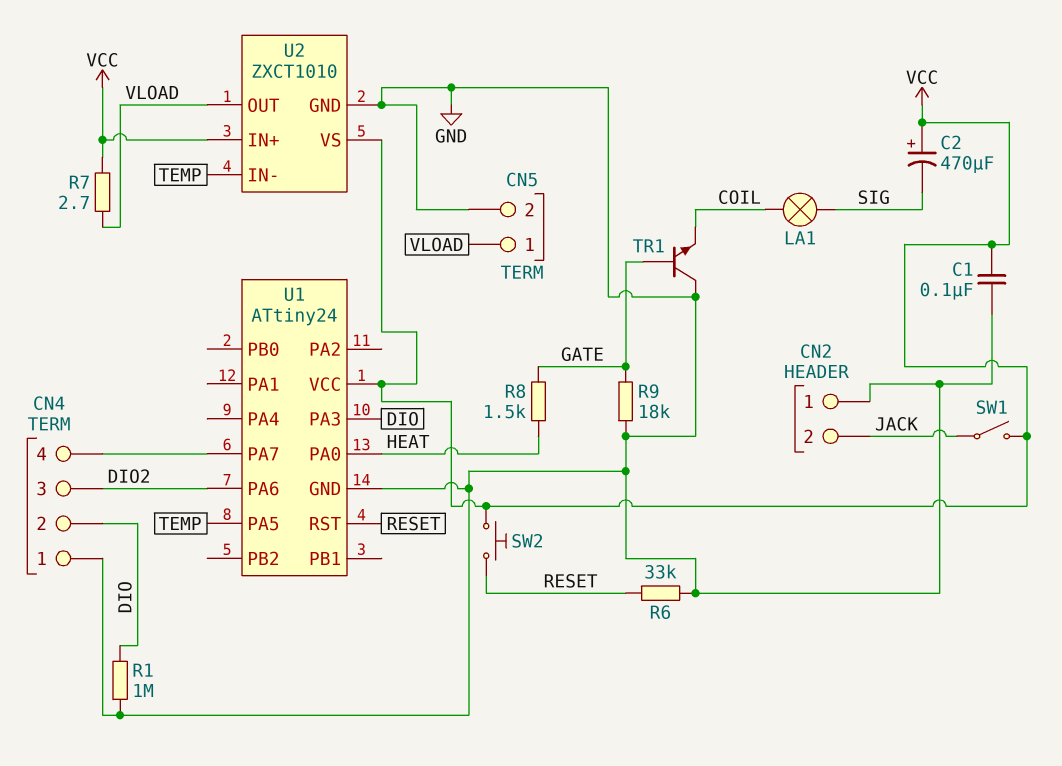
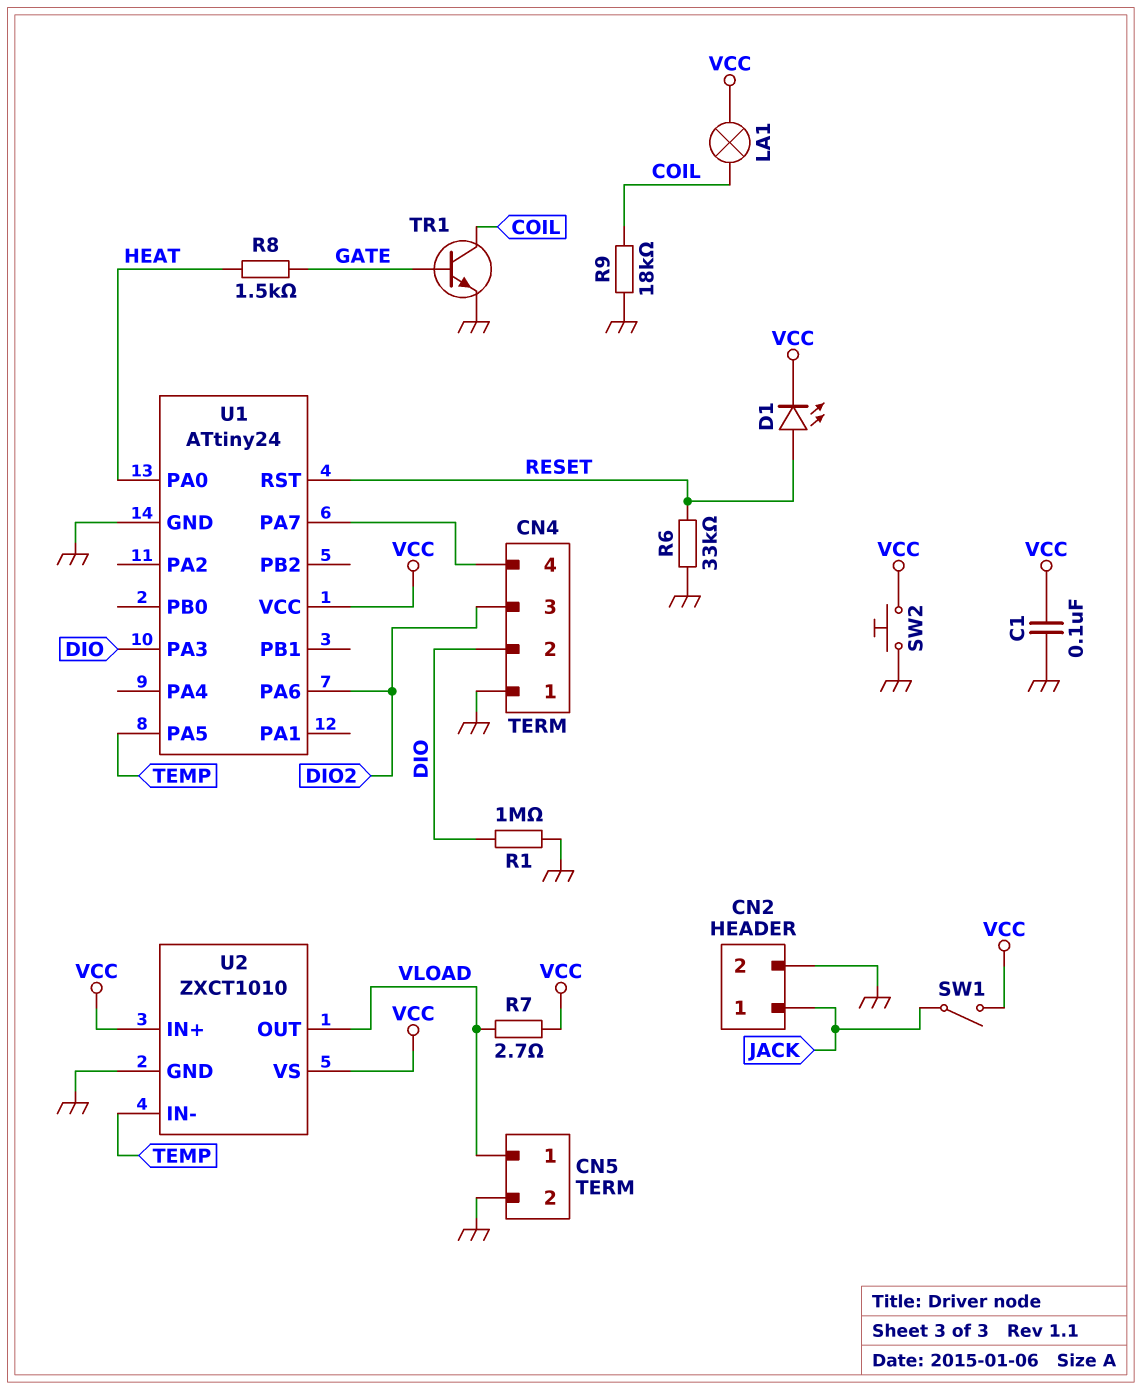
C2: 470uF (plus VCC, minus SIG) -> none
CN2 pin 1: GND -> JACK
CN2 pin 2: JACK -> GND
D1: none -> LED (A RESET, K VCC)
LA1: lamp (COIL, SIG) -> lamp (COIL, VCC)
R9: 18k (GATE, GND) -> 18k (COIL, GND)
SW2: button (RESET, VCC) -> button (GND, VCC)
TR1: NPN (B GATE, C GND, E COIL) -> NPN (B GATE, C COIL, E GND)

